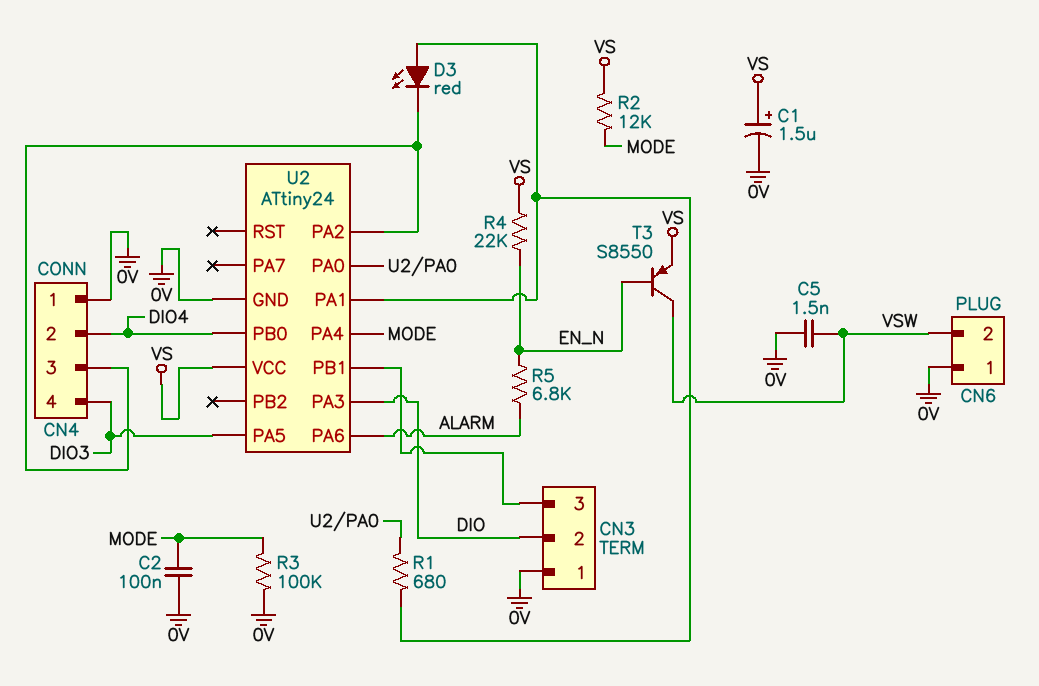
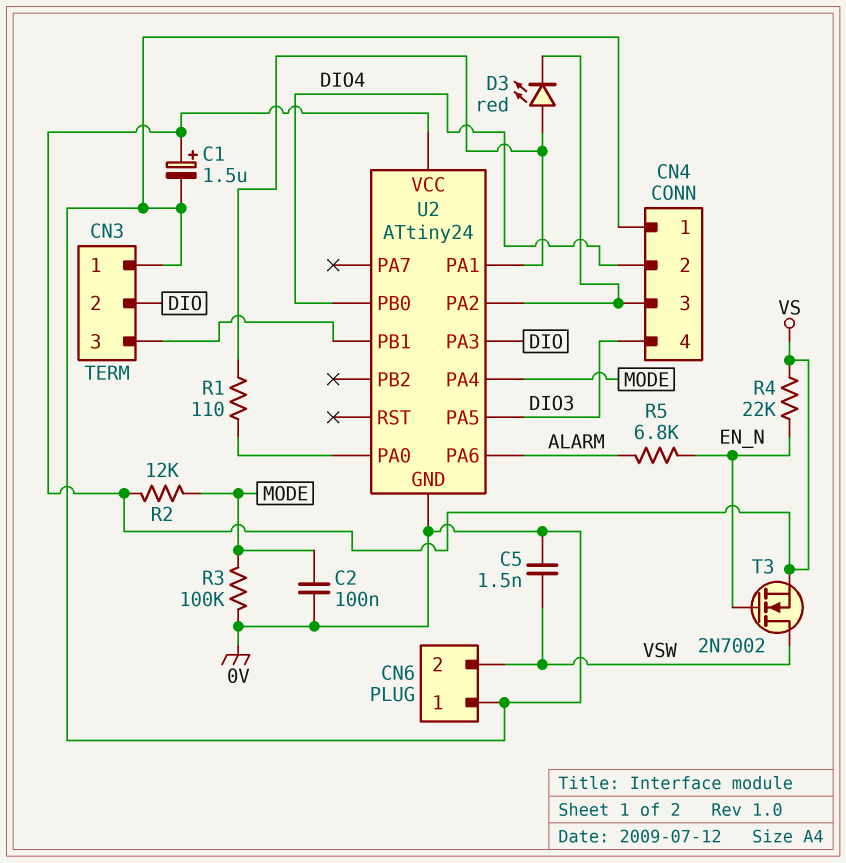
R1: 680 (U2/PA0, U2/PA1) -> 110 (U2/PA0, U2/PA1)
T3: PNP S8550 (B EN_N, C VSW, E VS) -> NMOS 2N7002 (G EN_N, D VSW, S VS)

